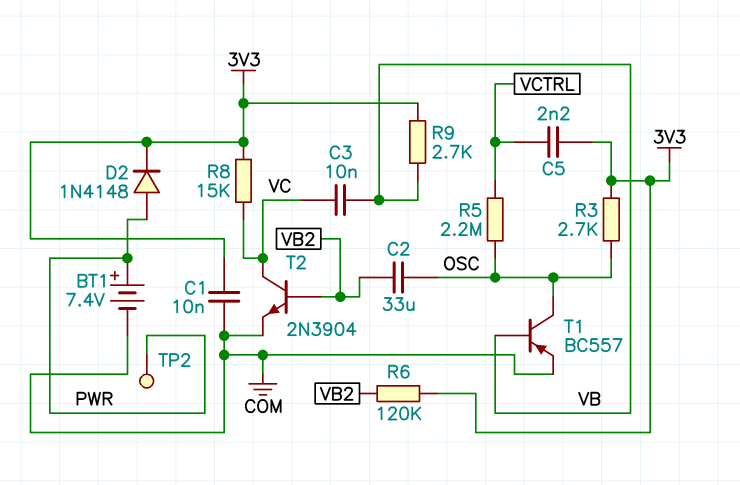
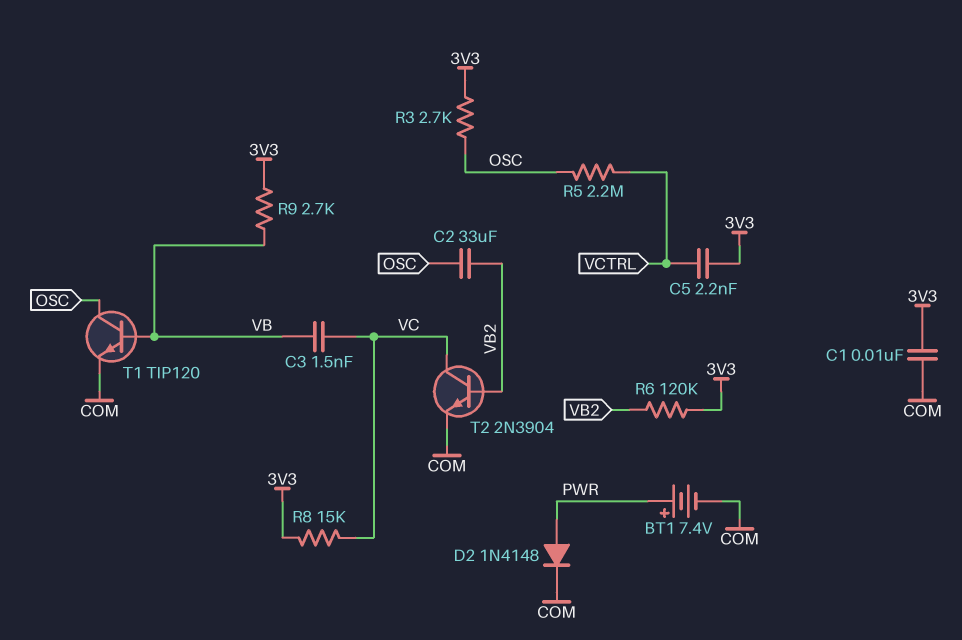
C3: 10nF (VB, VC) -> 1.5nF (VB, VC)
D2: diode 1N4148 (A PWR, K 3V3) -> diode 1N4148 (A PWR, K COM)
T1: PNP BC557 (B VB, C OSC, E COM) -> NPN TIP120 (B VB, C OSC, E COM)
TP2: test point (PWR) -> none

